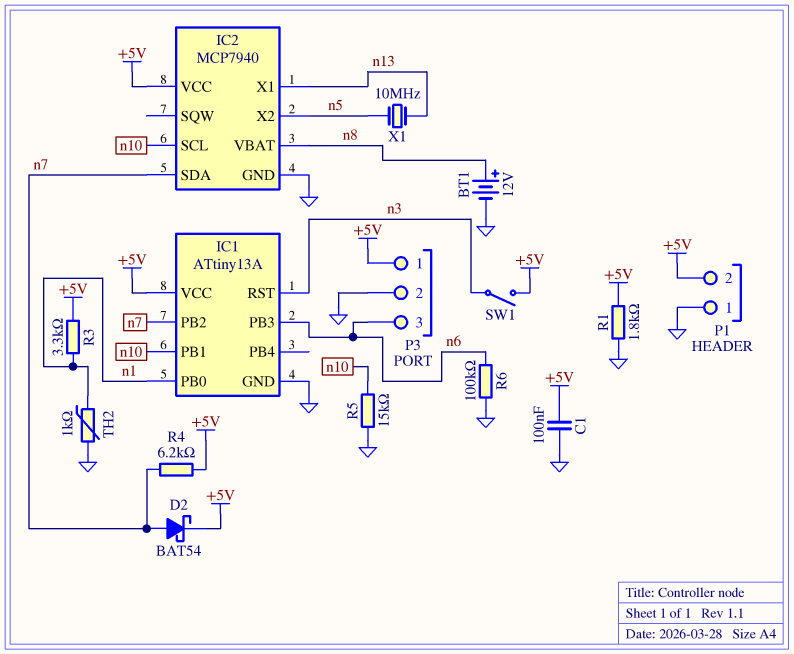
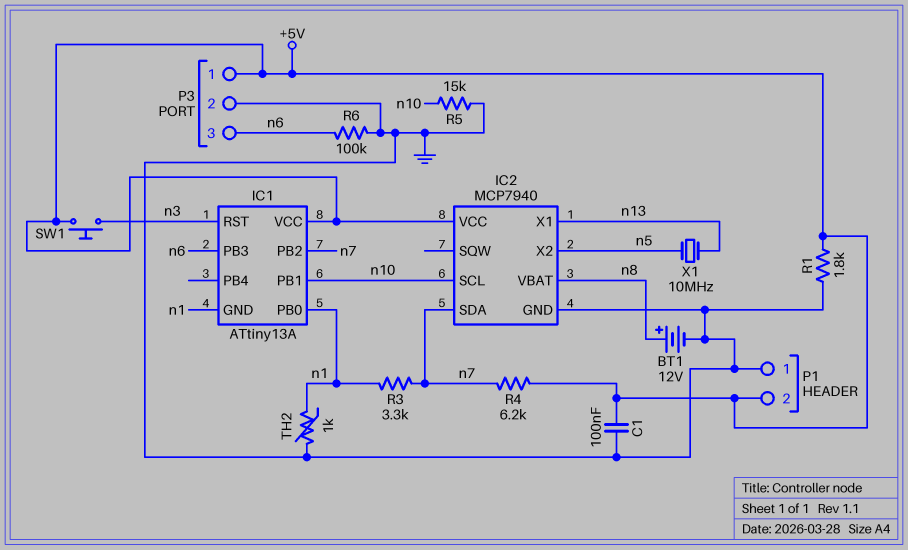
D2: schottky BAT54 (A n7, K +5V) -> none
IC1 pin GND: GND -> n1
R3: 3.3k (+5V, n1) -> 3.3k (n1, n7)
SW1: switch (+5V, n3) -> button (+5V, n3)

